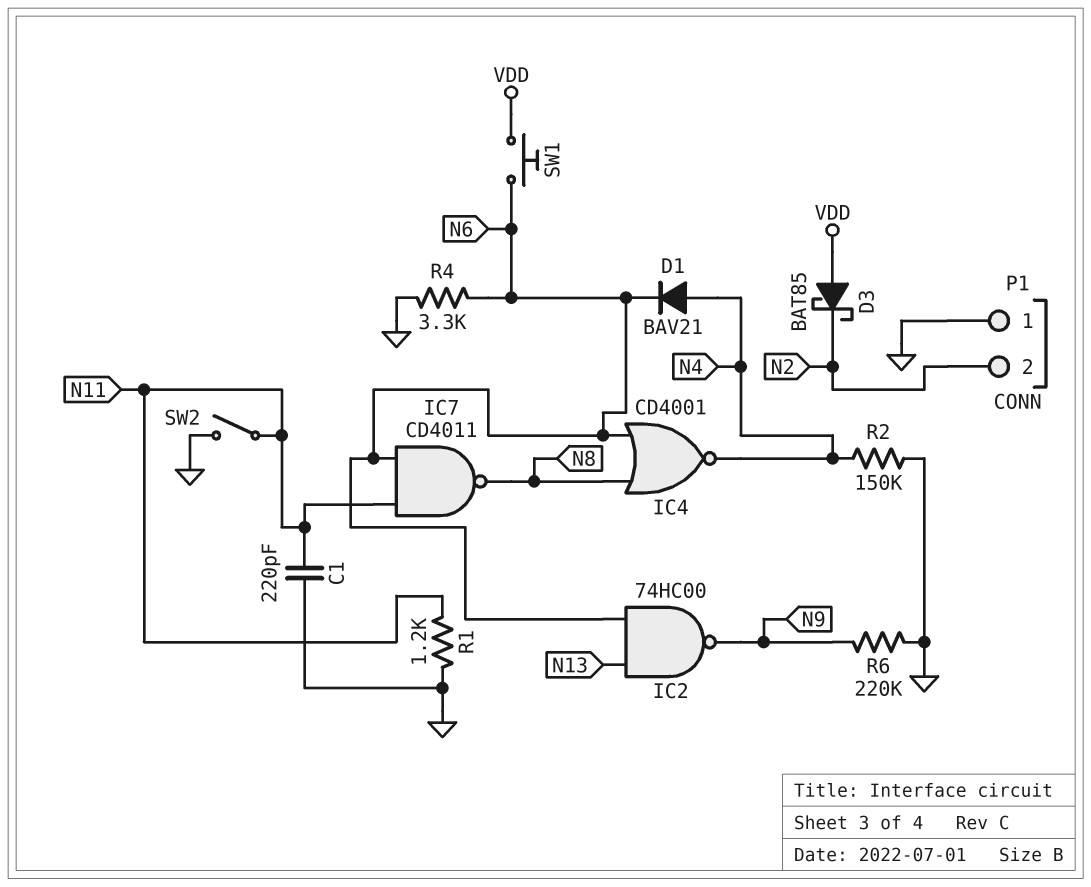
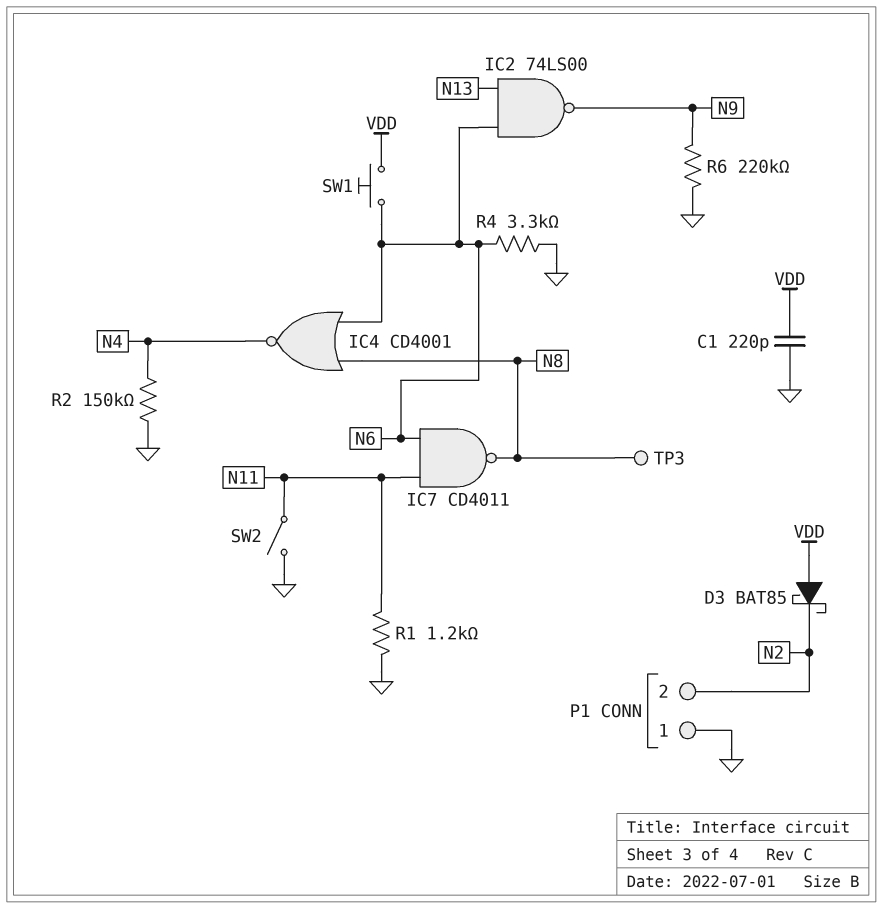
C1: 220pF (GND, N11) -> 220pF (GND, VDD)
D1: diode BAV21 (A N4, K N6) -> none
IC2: NAND 74HC00 (in N6, in N13, out N9) -> NAND 74LS00 (in N6, in N13, out N9)
TP3: none -> test point (N8)

